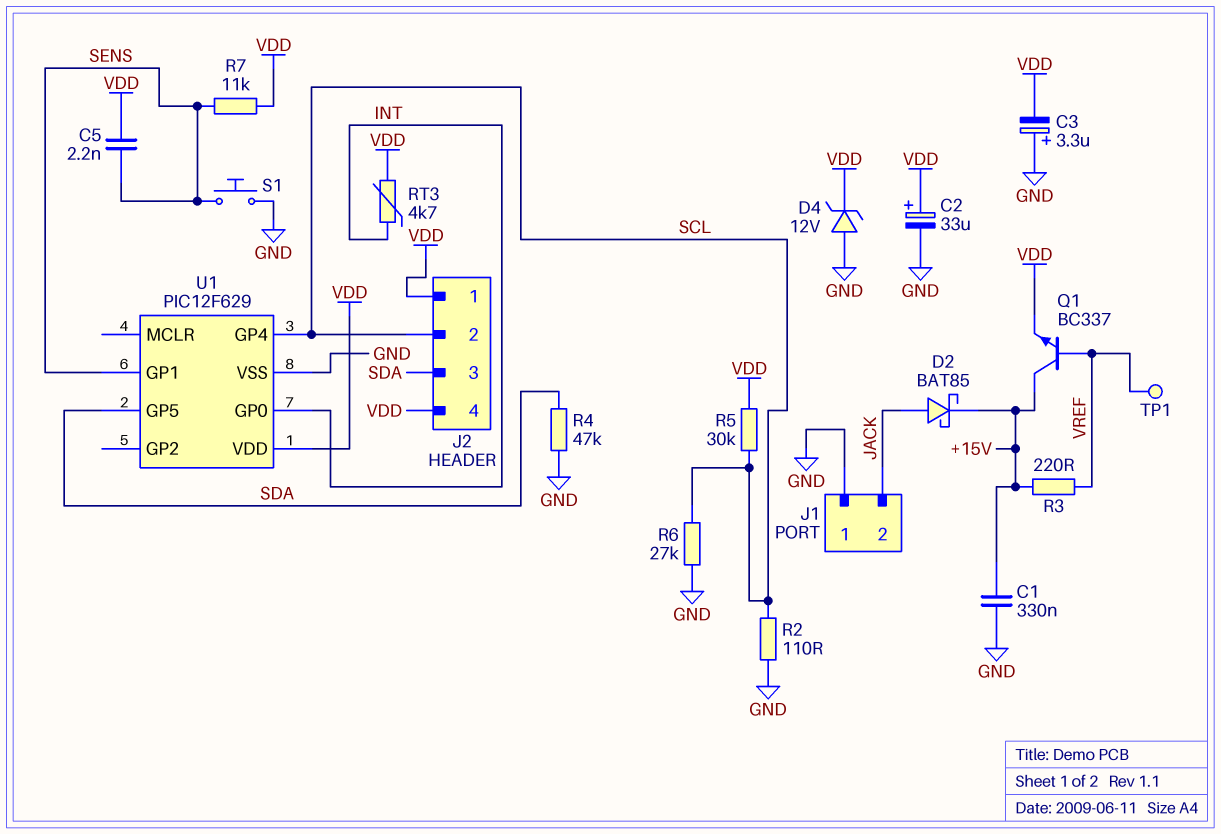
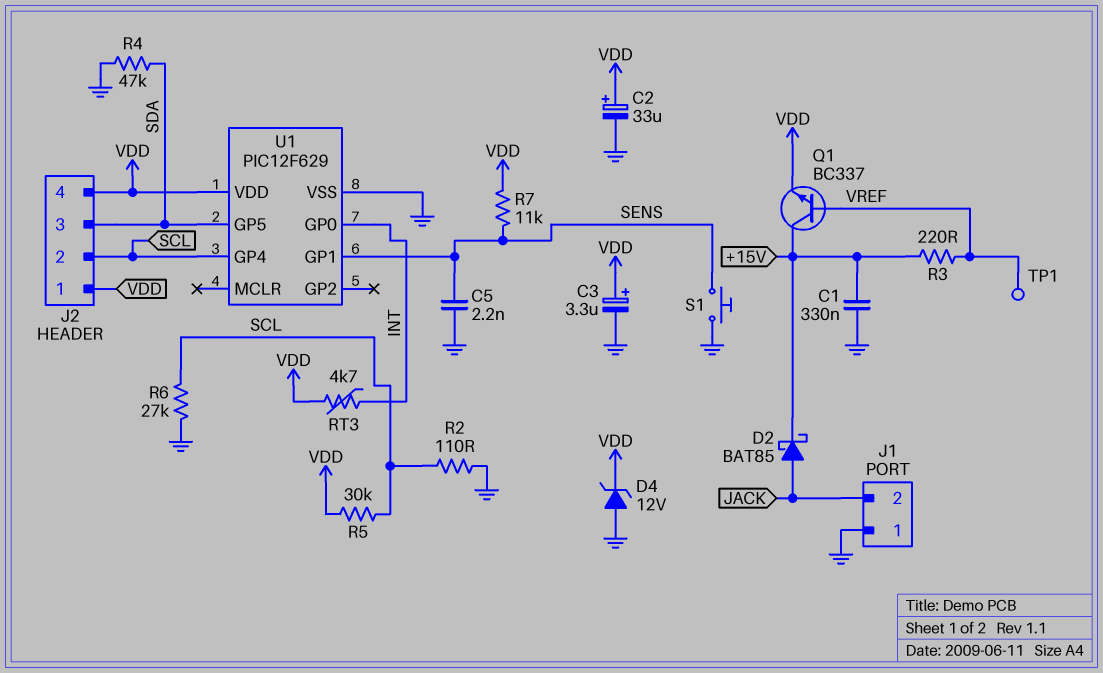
C3: 3.3uF (plus GND, minus VDD) -> 3.3uF (plus VDD, minus GND)
C5: 2.2nF (SENS, VDD) -> 2.2nF (GND, SENS)

